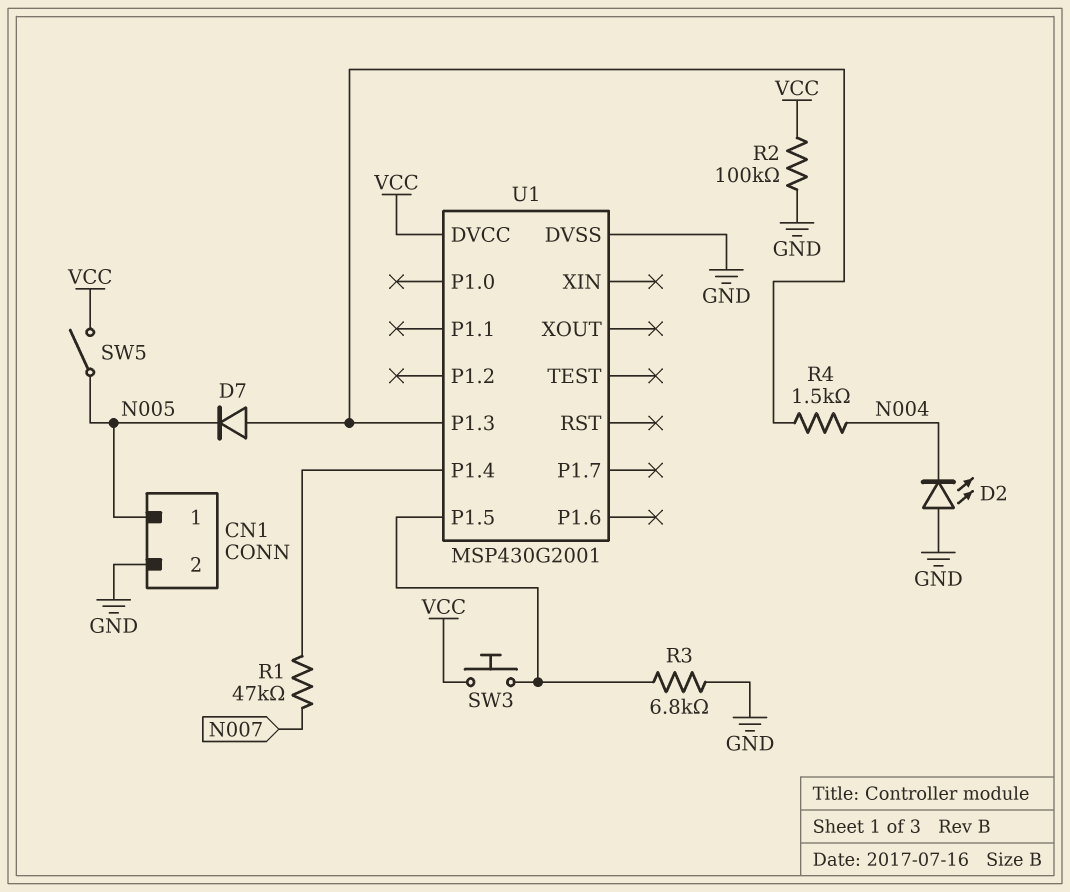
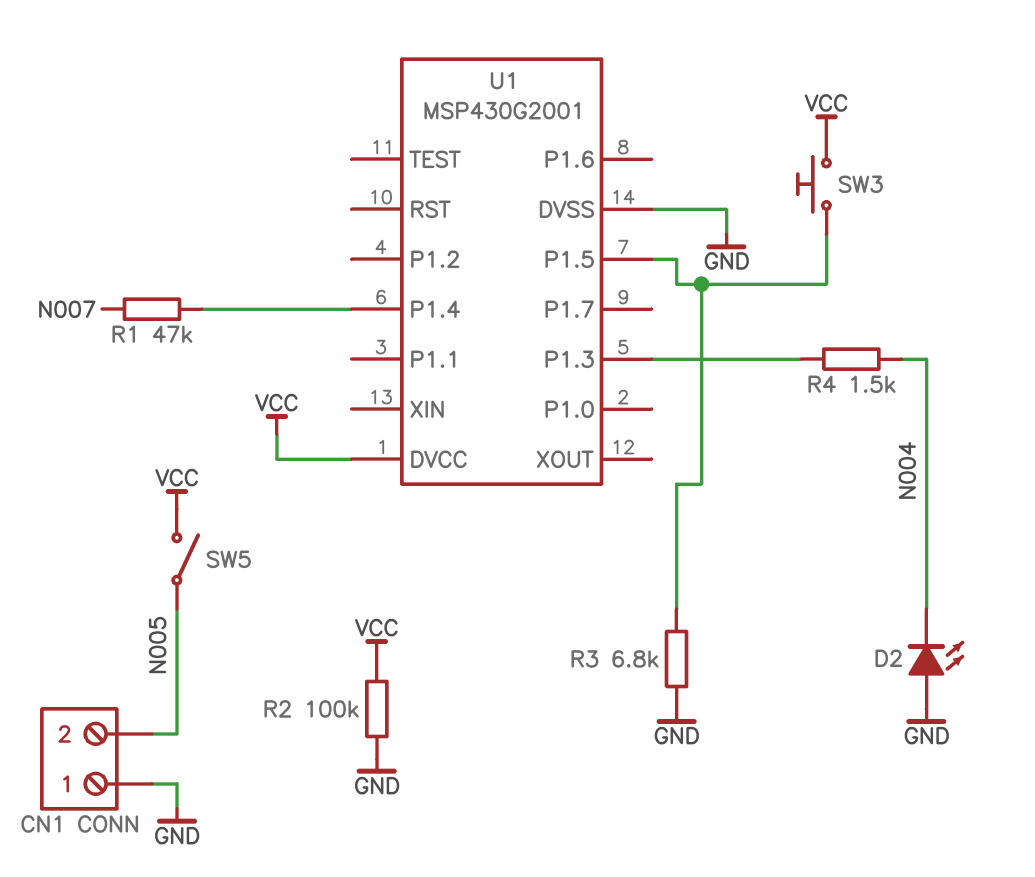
CN1 pin 1: N005 -> GND
CN1 pin 2: GND -> N005
D7: diode (A U1/P1.3, K N005) -> none

